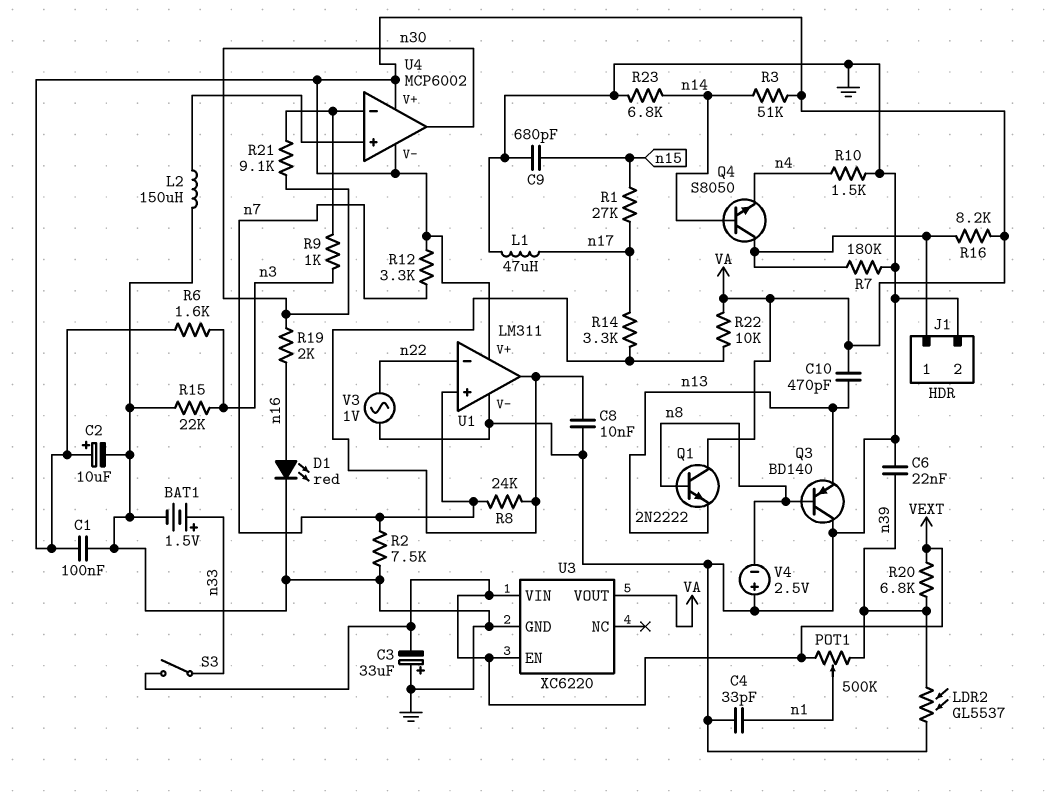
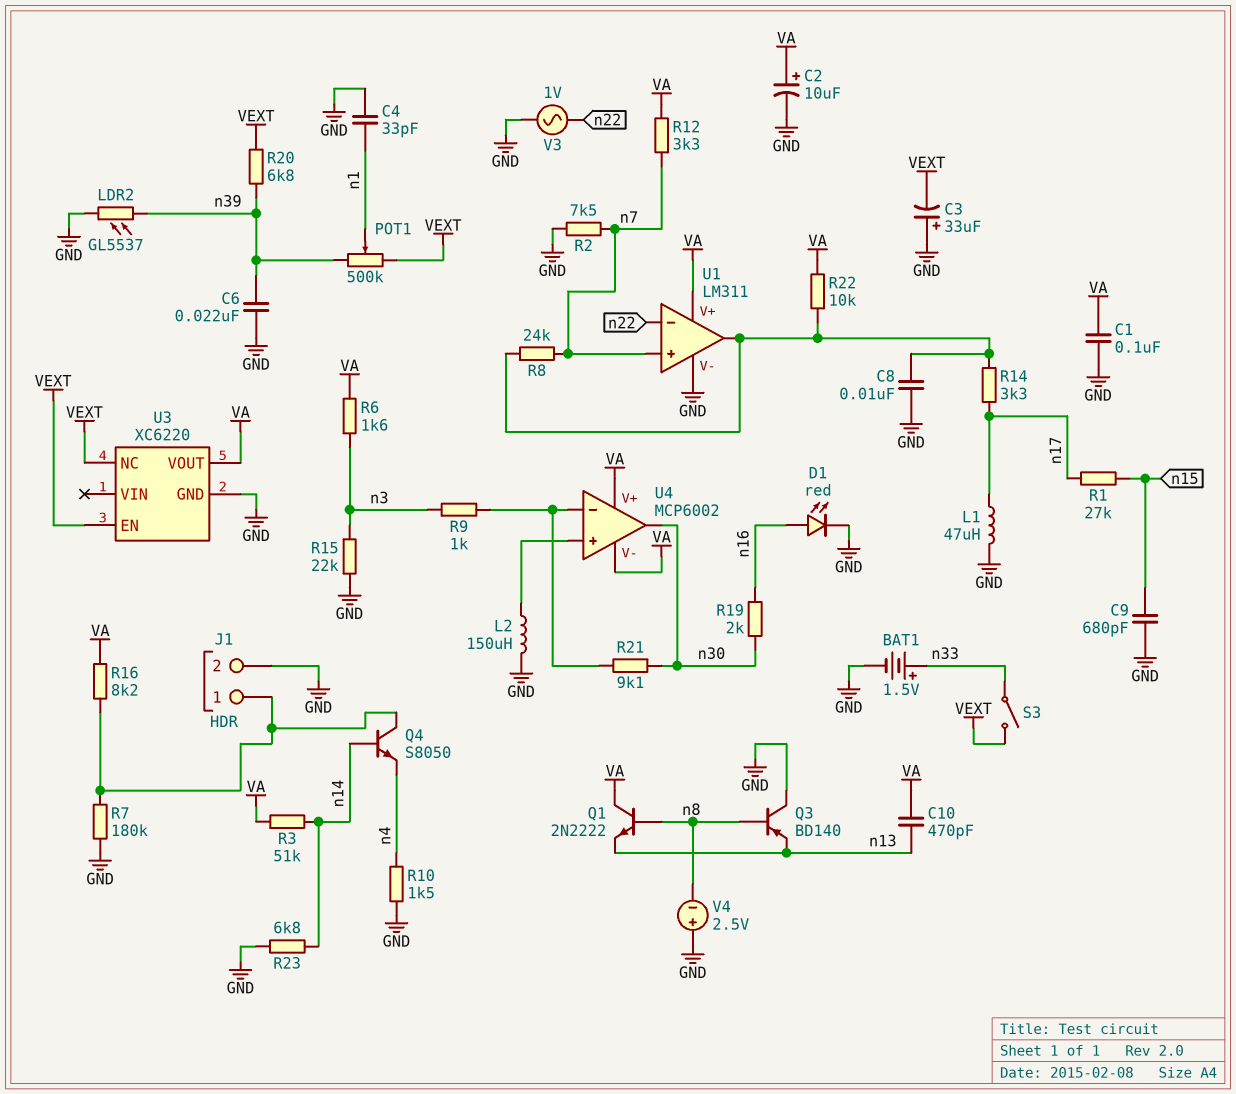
U3 pin NC: none -> VEXT
U3 pin VIN: VEXT -> none

